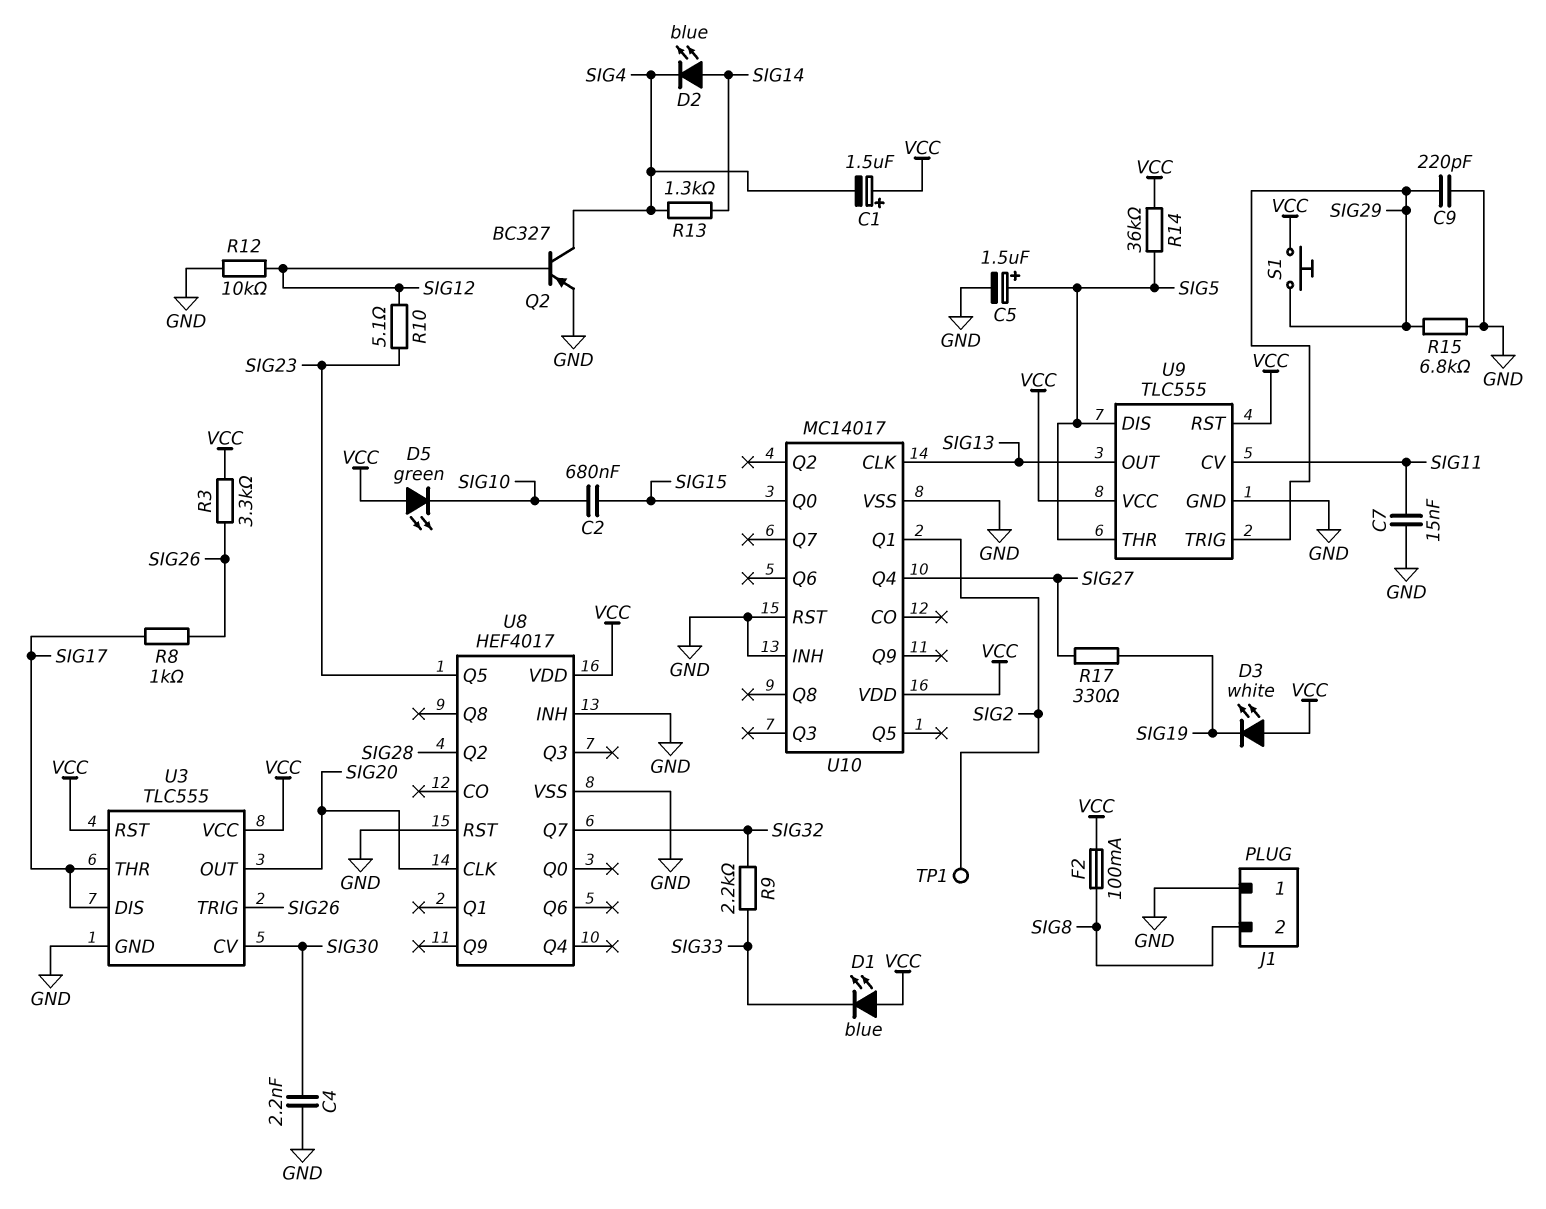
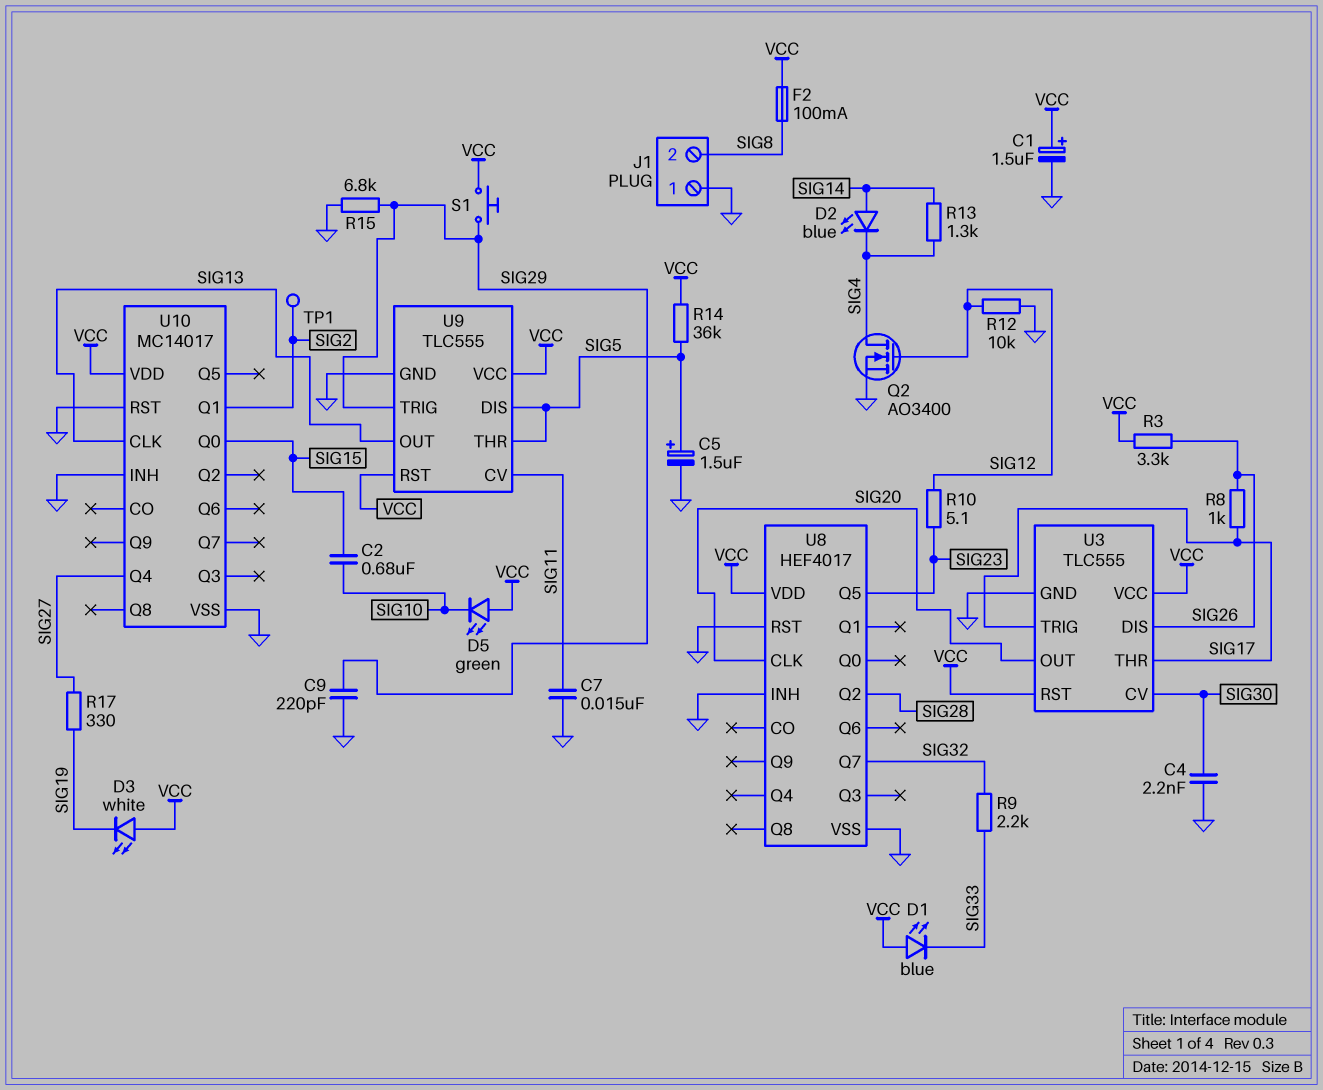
C1: 1.5uF (plus VCC, minus SIG4) -> 1.5uF (plus VCC, minus GND)
Q2: PNP BC327 (B SIG12, C SIG4, E GND) -> NMOS AO3400 (G SIG12, D SIG4, S GND)
U3 pin DIS: SIG17 -> SIG26
U3 pin TRIG: SIG26 -> SIG17

